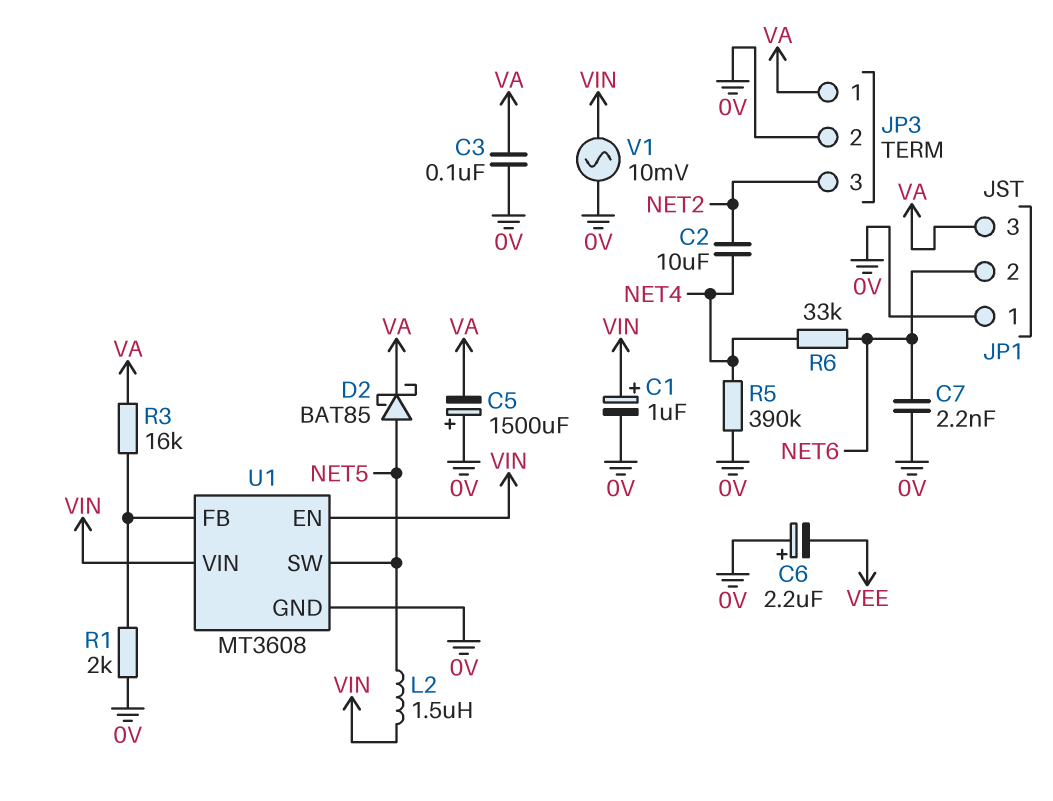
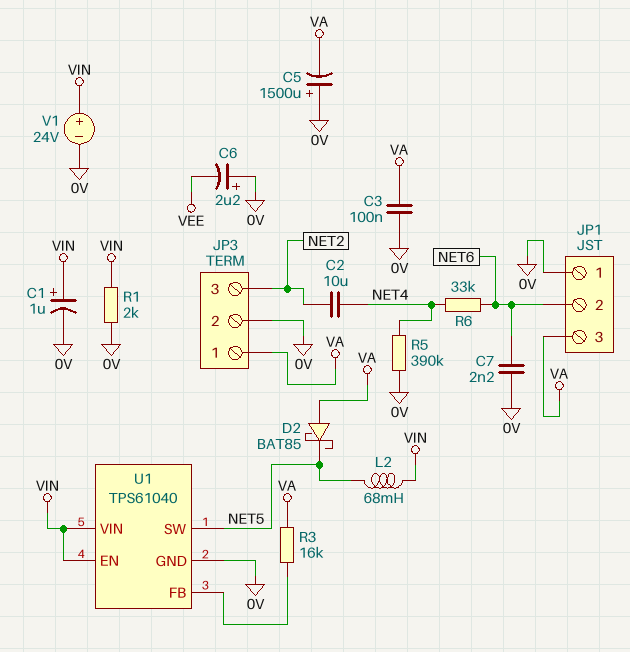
D2: schottky BAT85 (A NET5, K VA) -> schottky BAT85 (A VA, K NET5)
L2: 1.5uH (NET5, VIN) -> 68mH (NET5, VIN)
R1: 2k (0V, U1/FB) -> 2k (0V, VIN)
U1: MT3608 -> TPS61040
V1: AC 10mV (0V, VIN) -> 24V (plus VIN, minus 0V)

